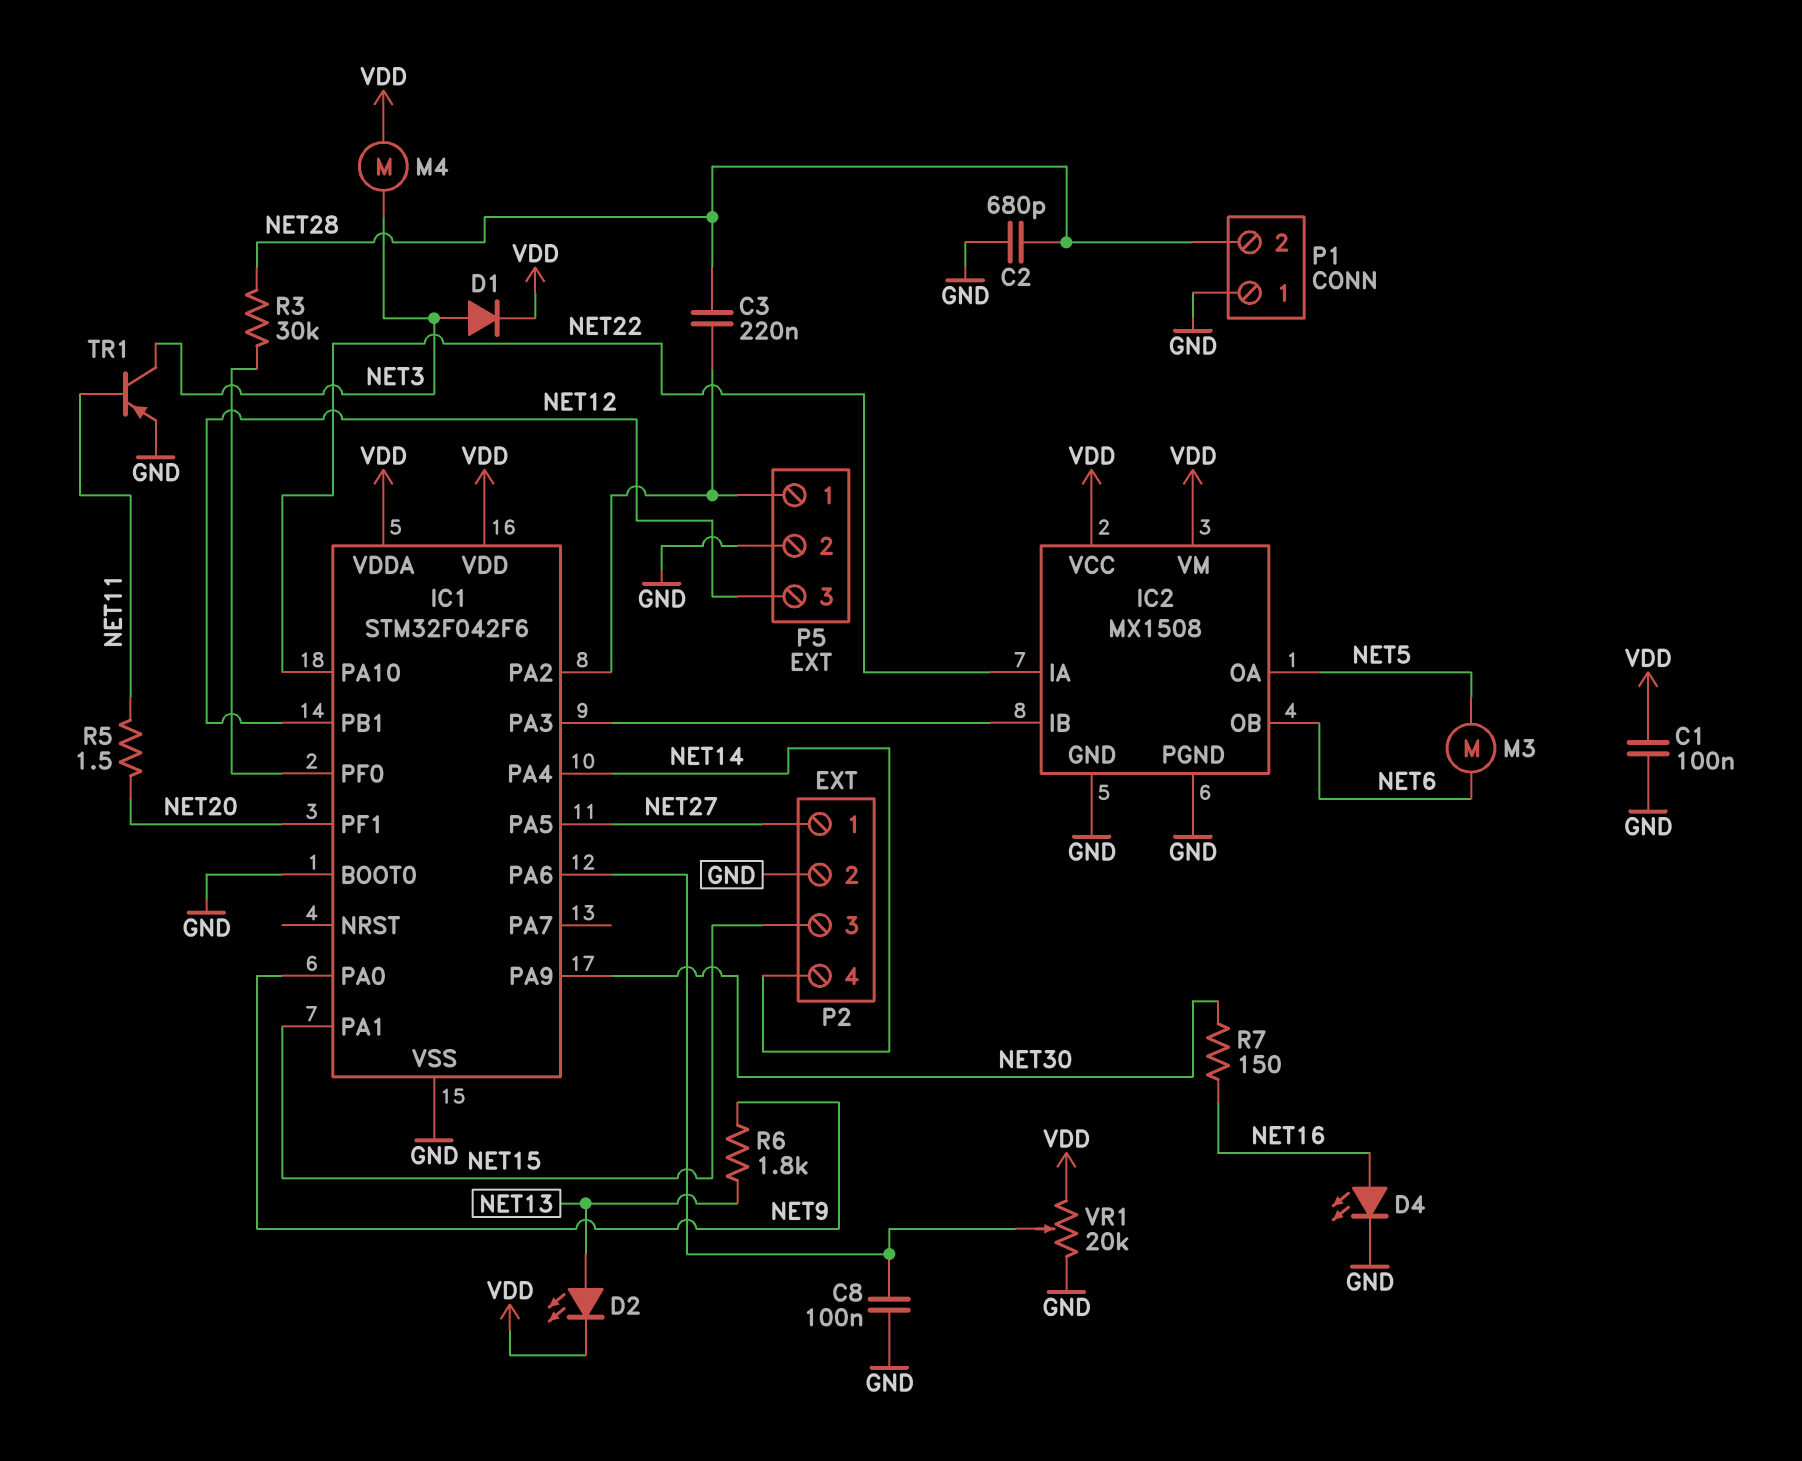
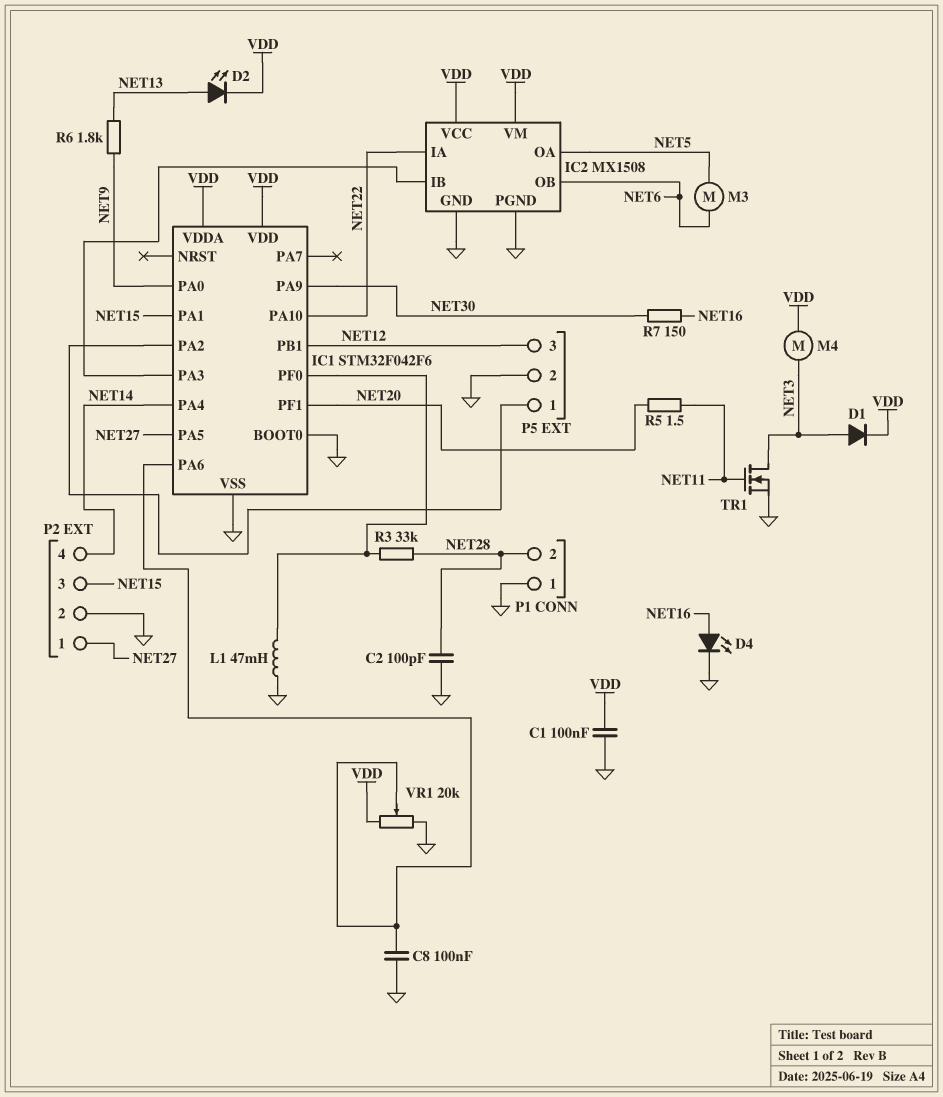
C2: 680pF (GND, NET28) -> 100pF (GND, NET28)
C3: 220nF (IC1/PA2, NET28) -> none
L1: none -> 47mH (GND, IC1/PF0)
R3: 30k (IC1/PF0, NET28) -> 33k (IC1/PF0, NET28)
TR1: PNP (B NET11, C NET3, E GND) -> NMOS (G NET11, D NET3, S GND)

